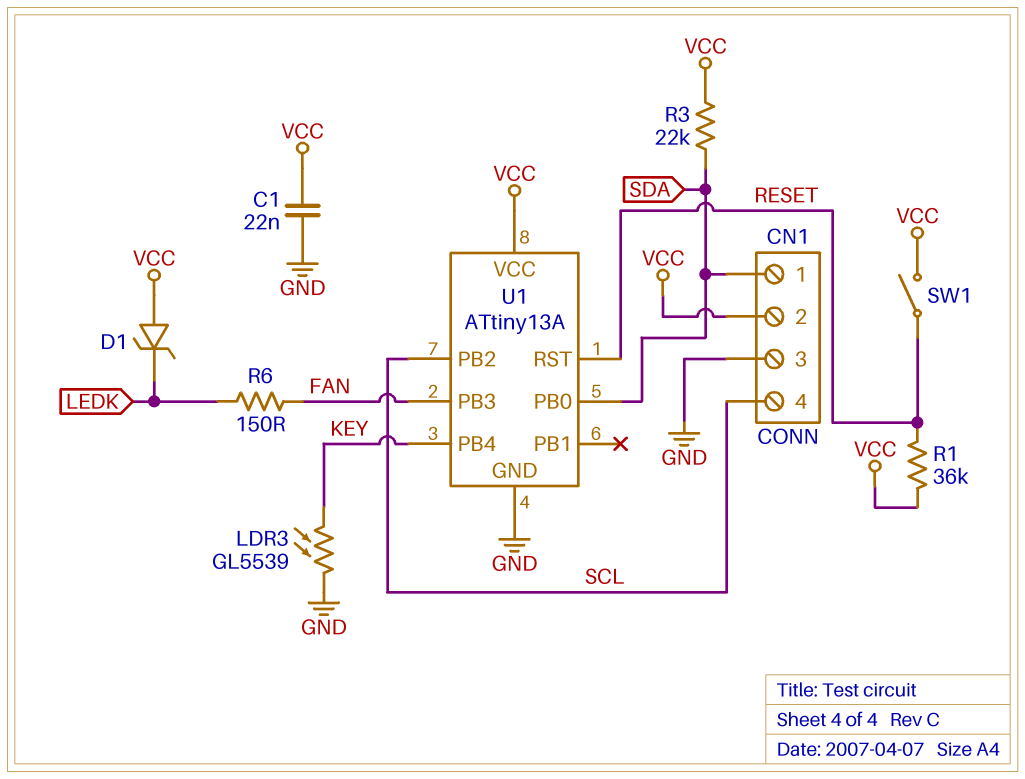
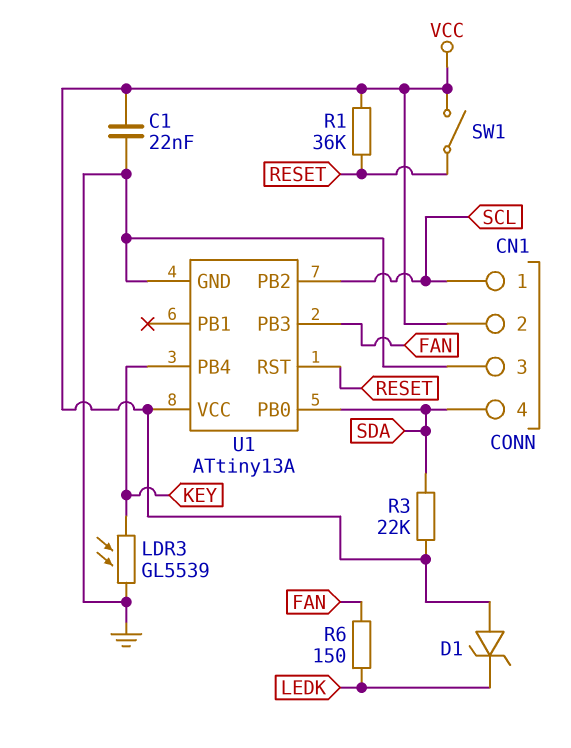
CN1 pin 1: SDA -> SCL
CN1 pin 4: SCL -> SDA

